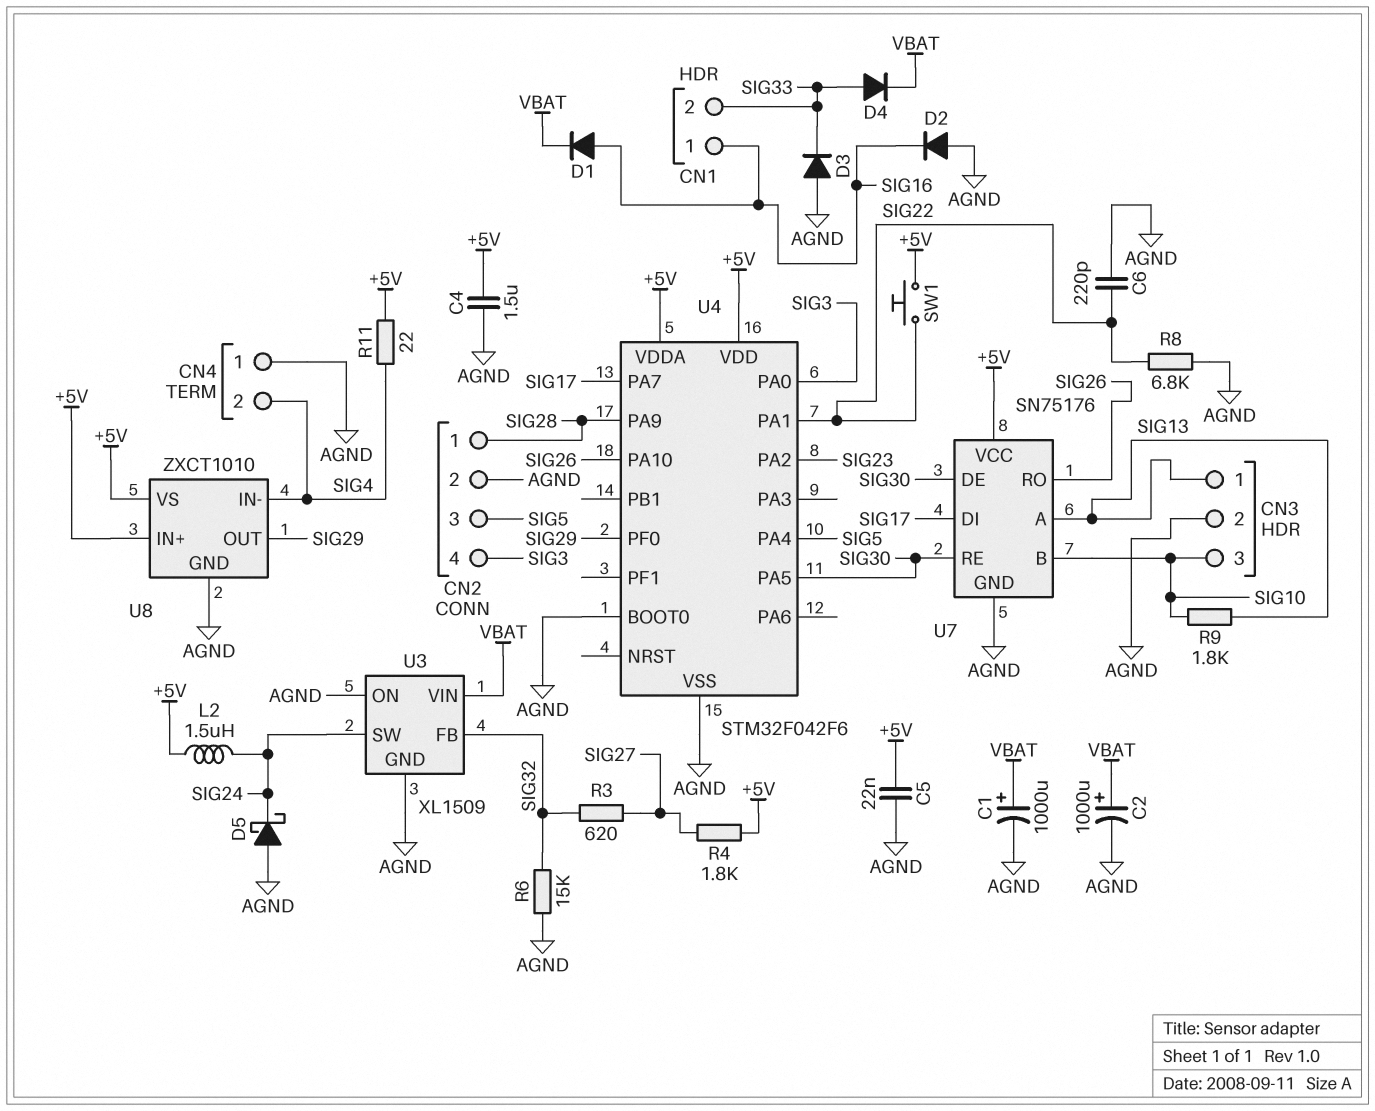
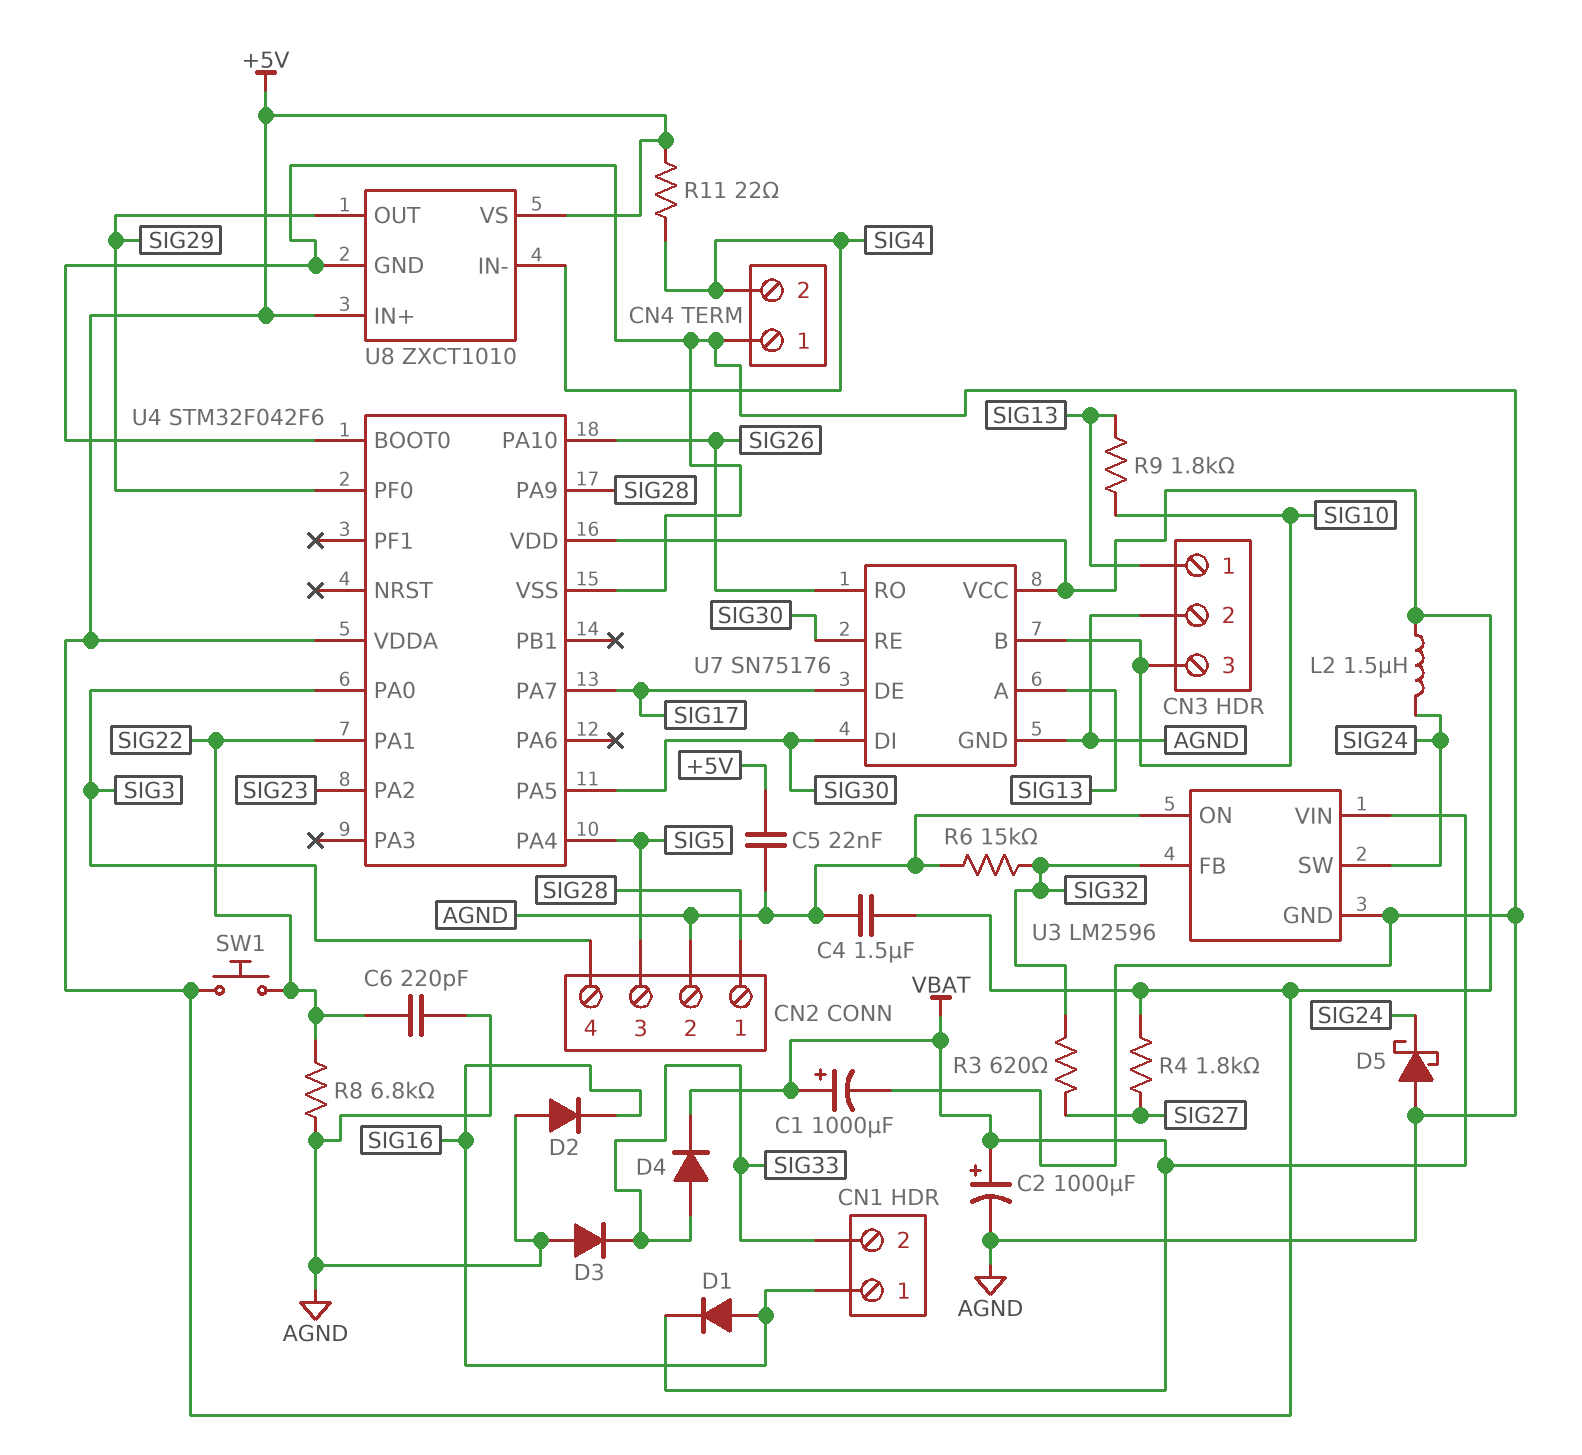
U3: XL1509 -> LM2596
U7 pin DE: SIG30 -> SIG17
U7 pin DI: SIG17 -> SIG30

